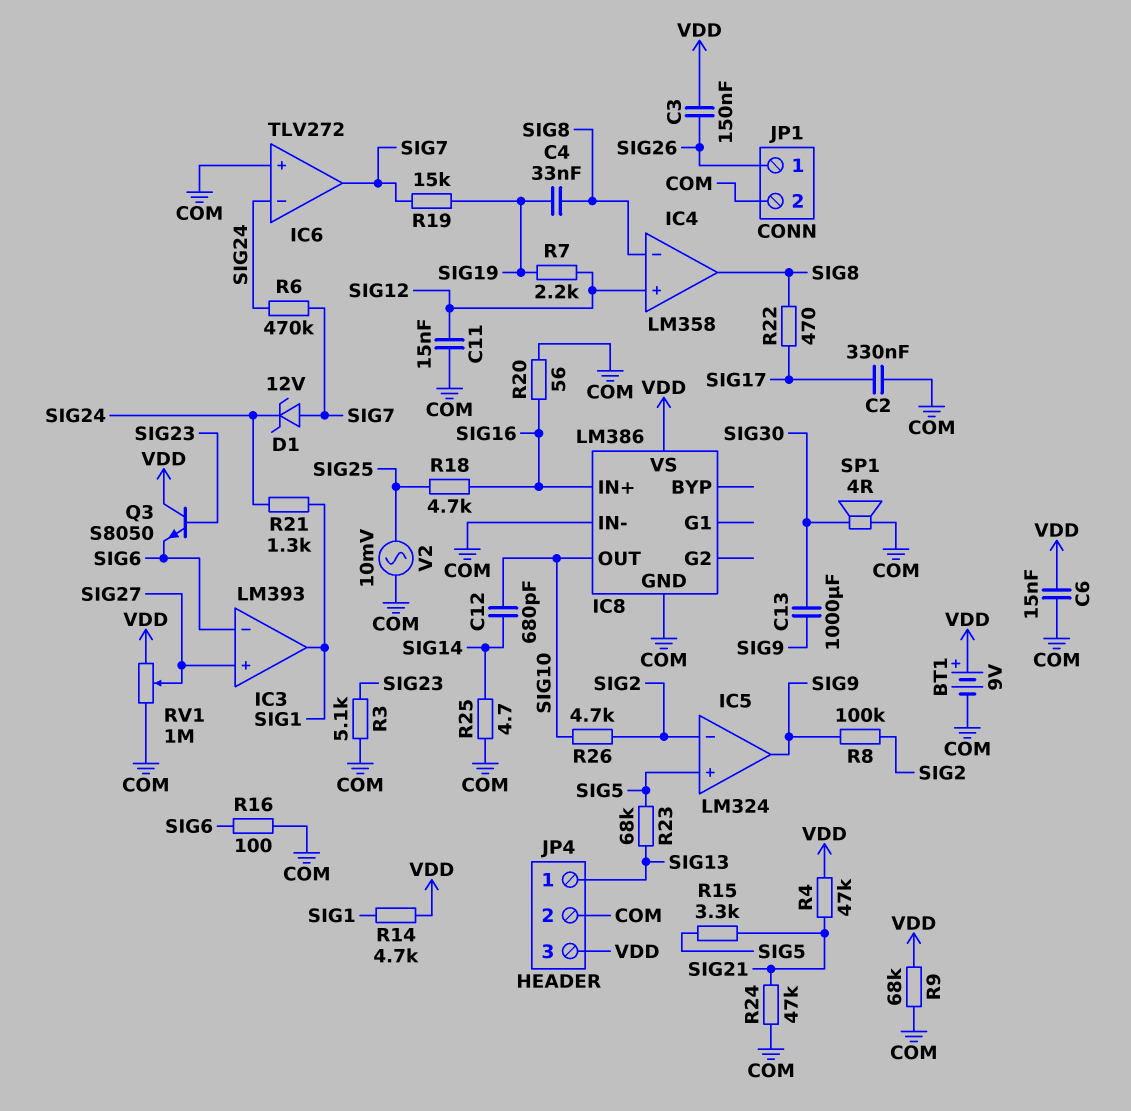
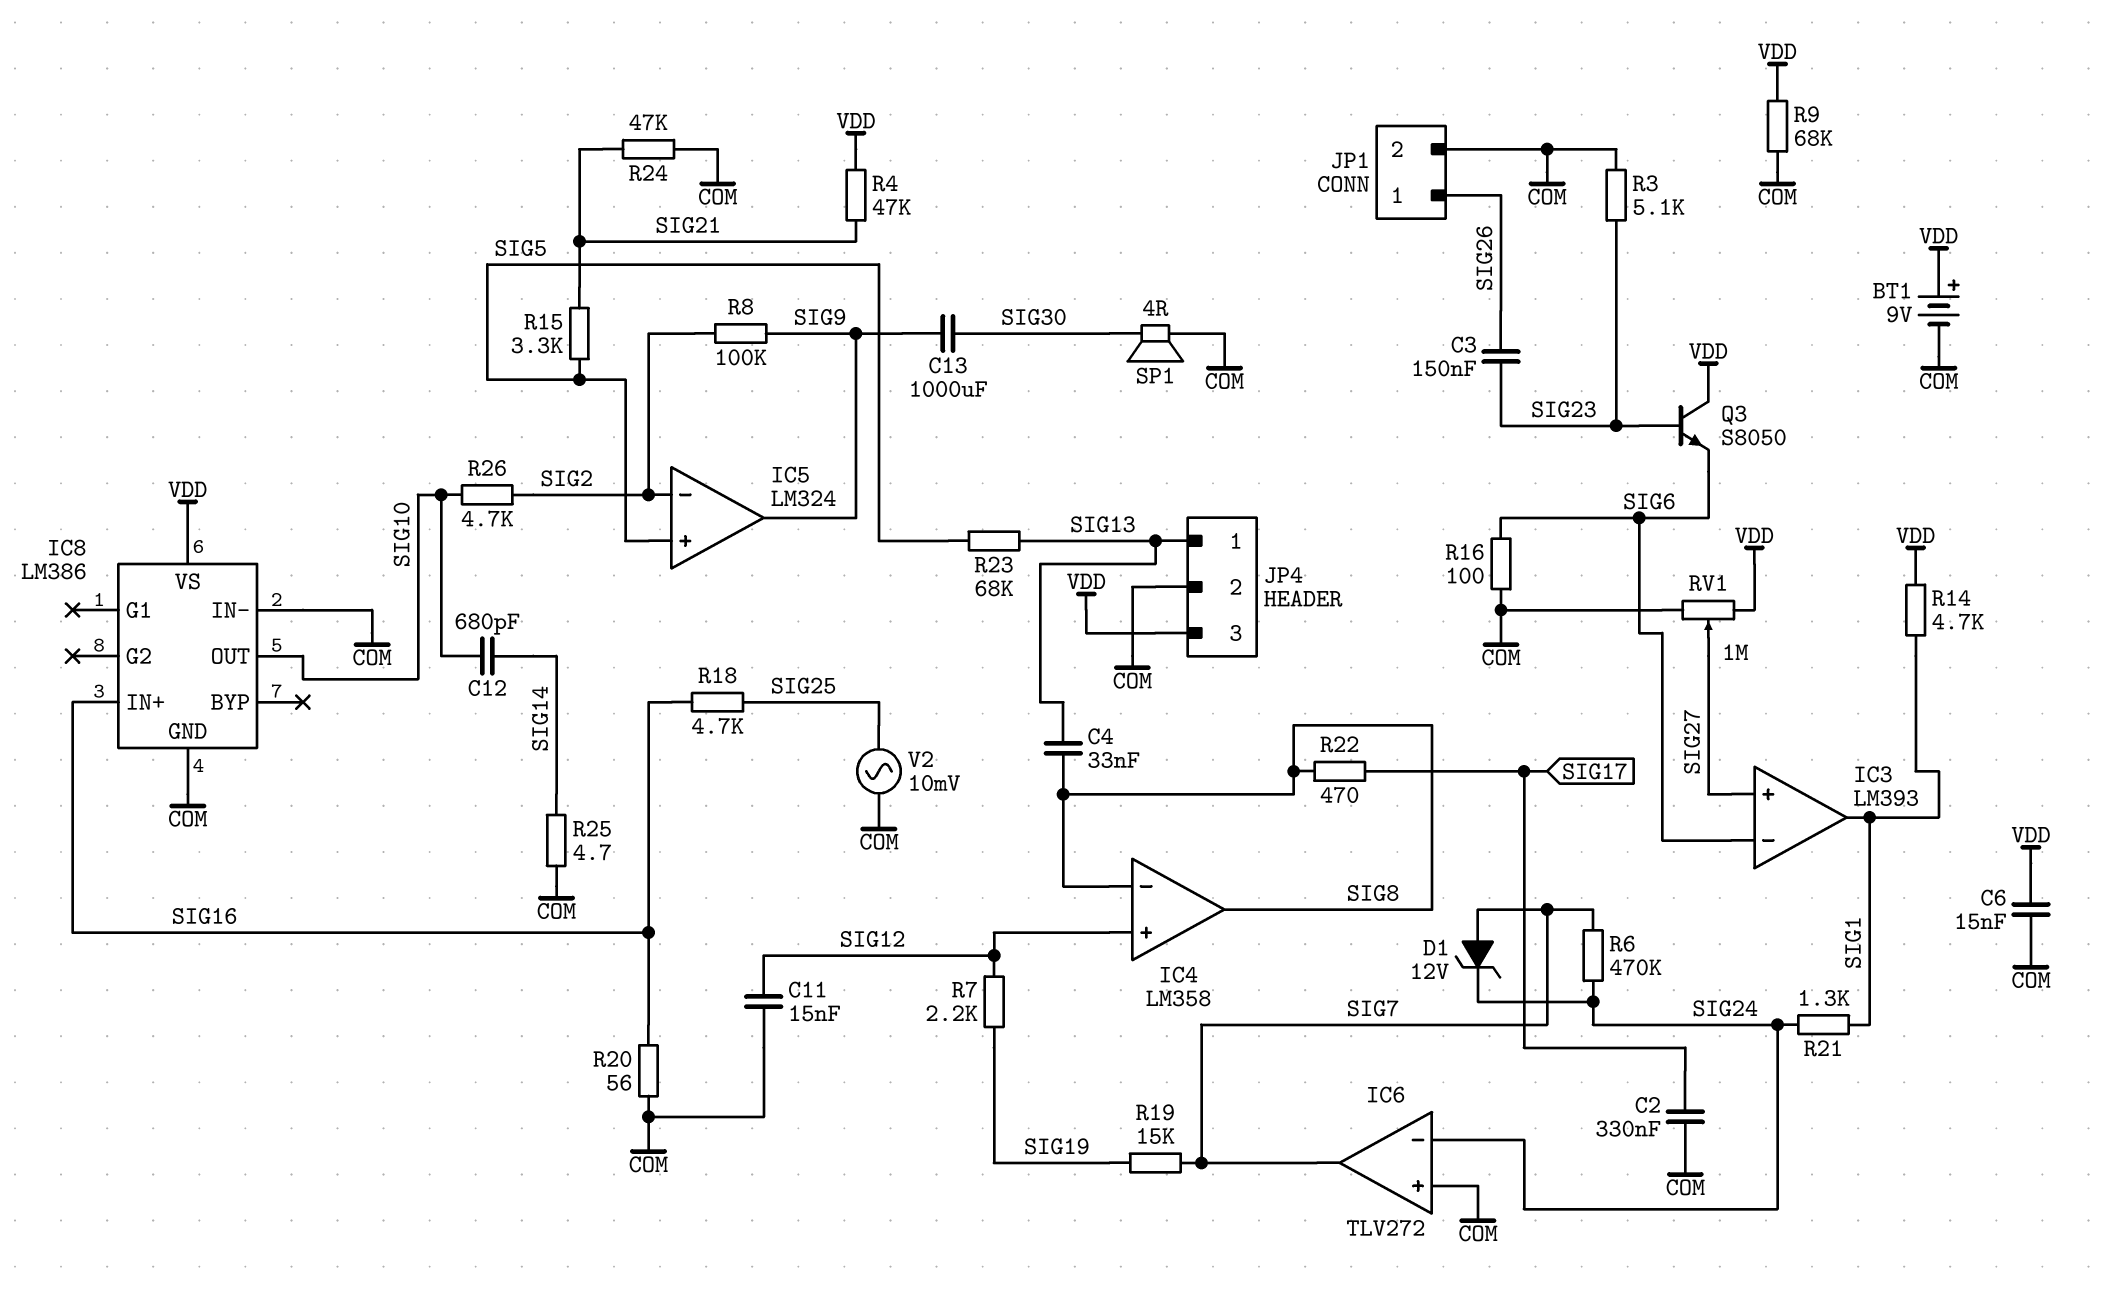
C3: 150nF (SIG26, VDD) -> 150nF (SIG23, SIG26)
C4: 33nF (SIG8, SIG19) -> 33nF (SIG8, SIG13)

